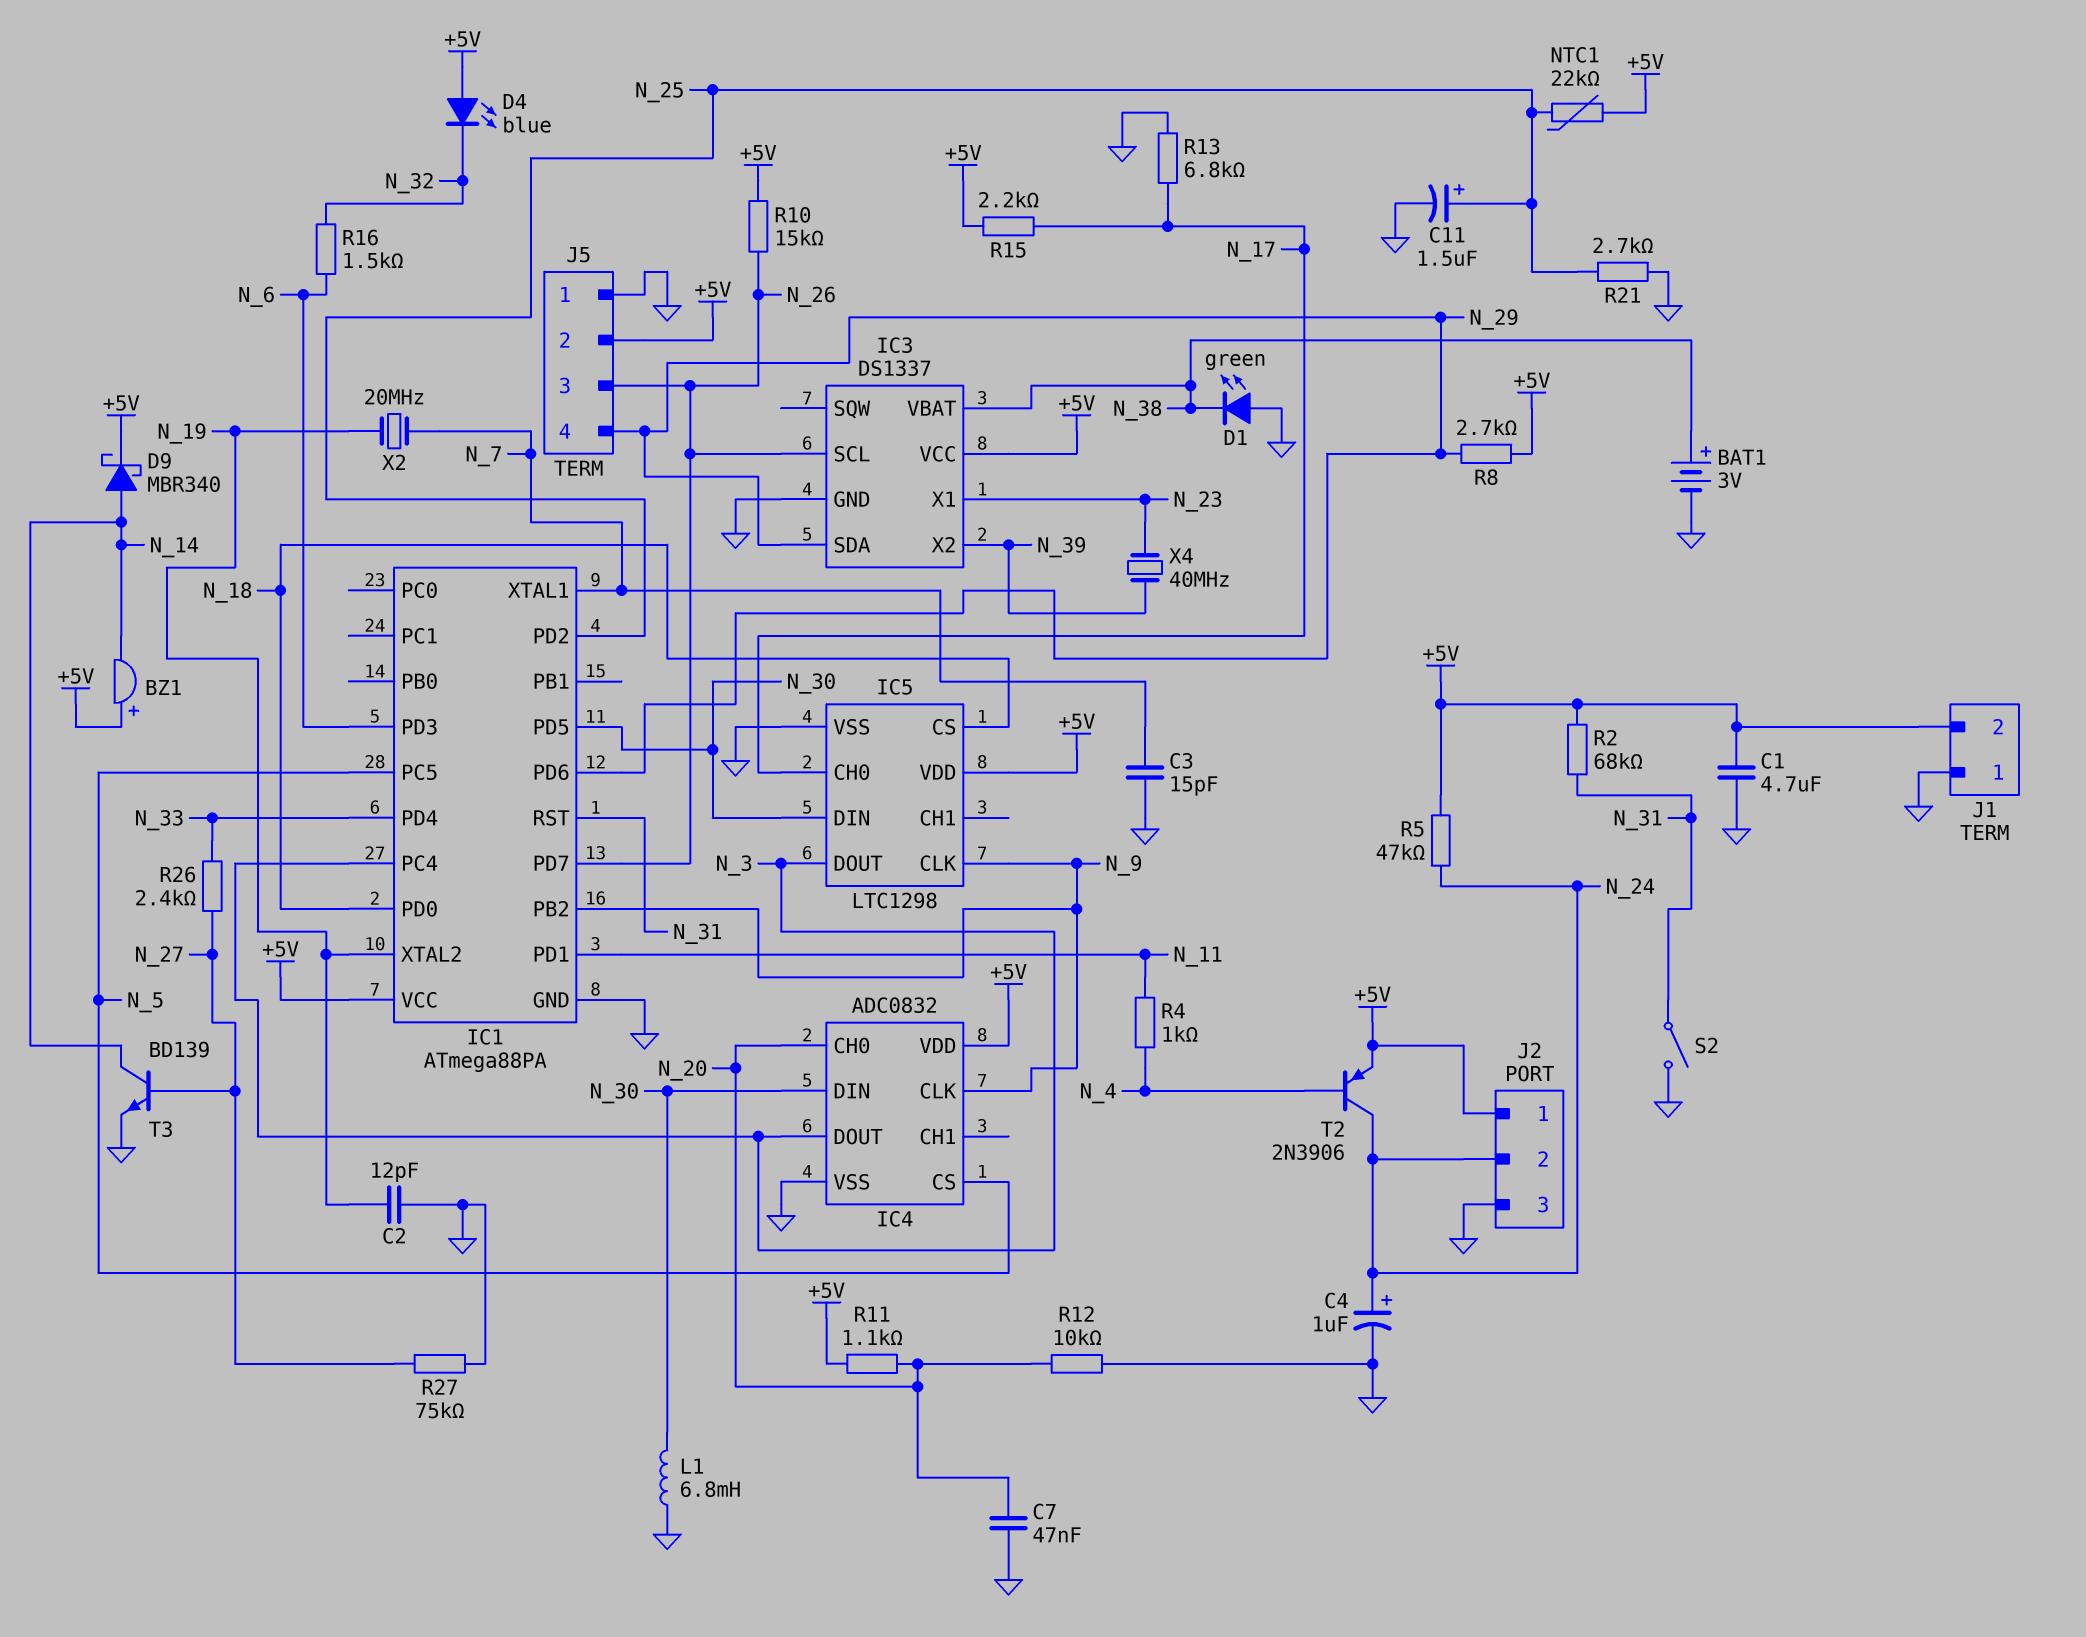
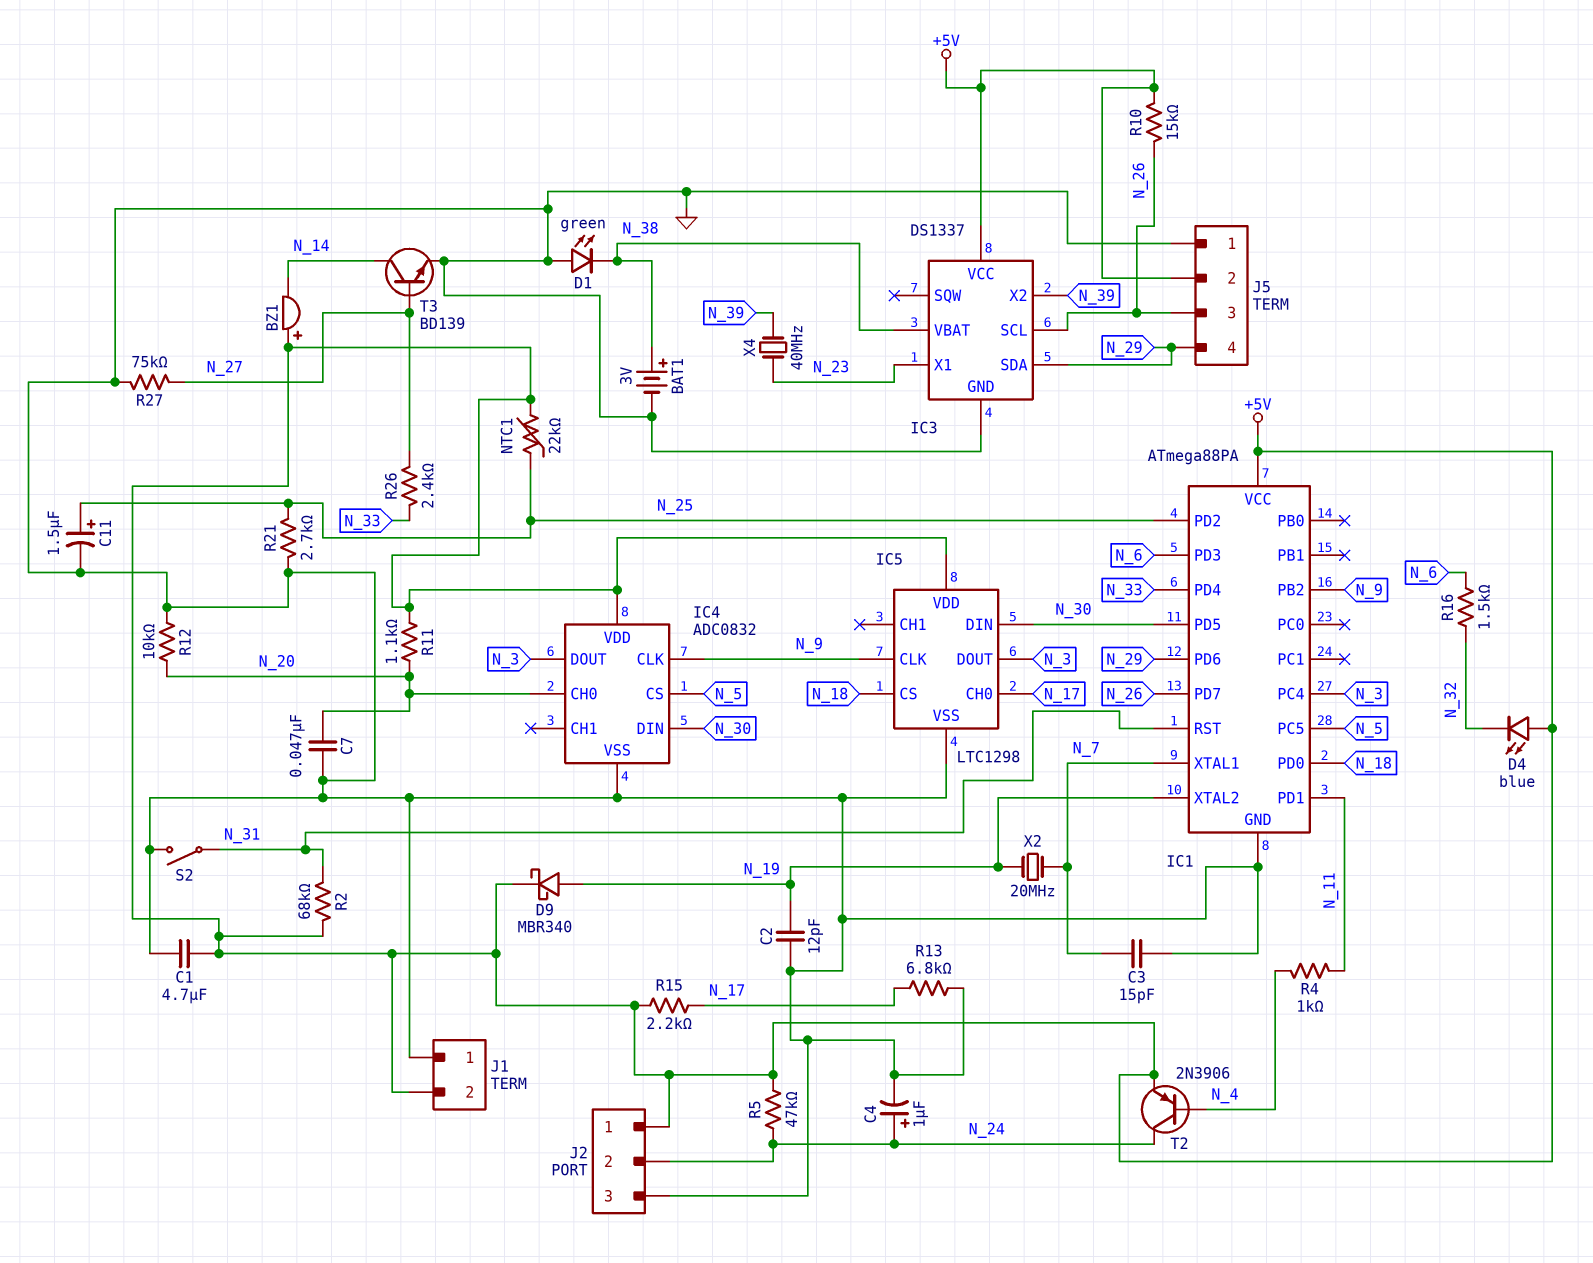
D9: schottky MBR340 (A N_14, K +5V) -> schottky MBR340 (A N_19, K +5V)
L1: 6.8mH (GND, N_30) -> none
R8: 2.7k (+5V, N_29) -> none

